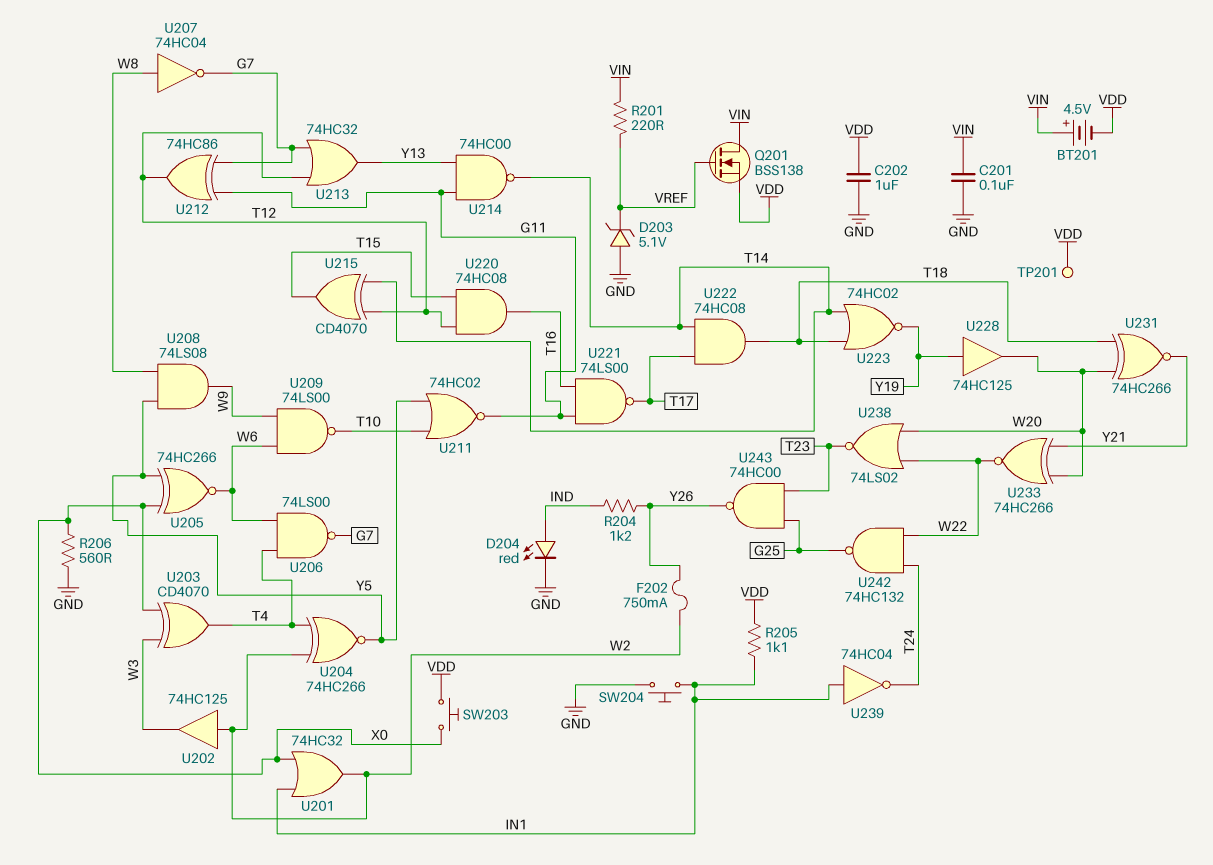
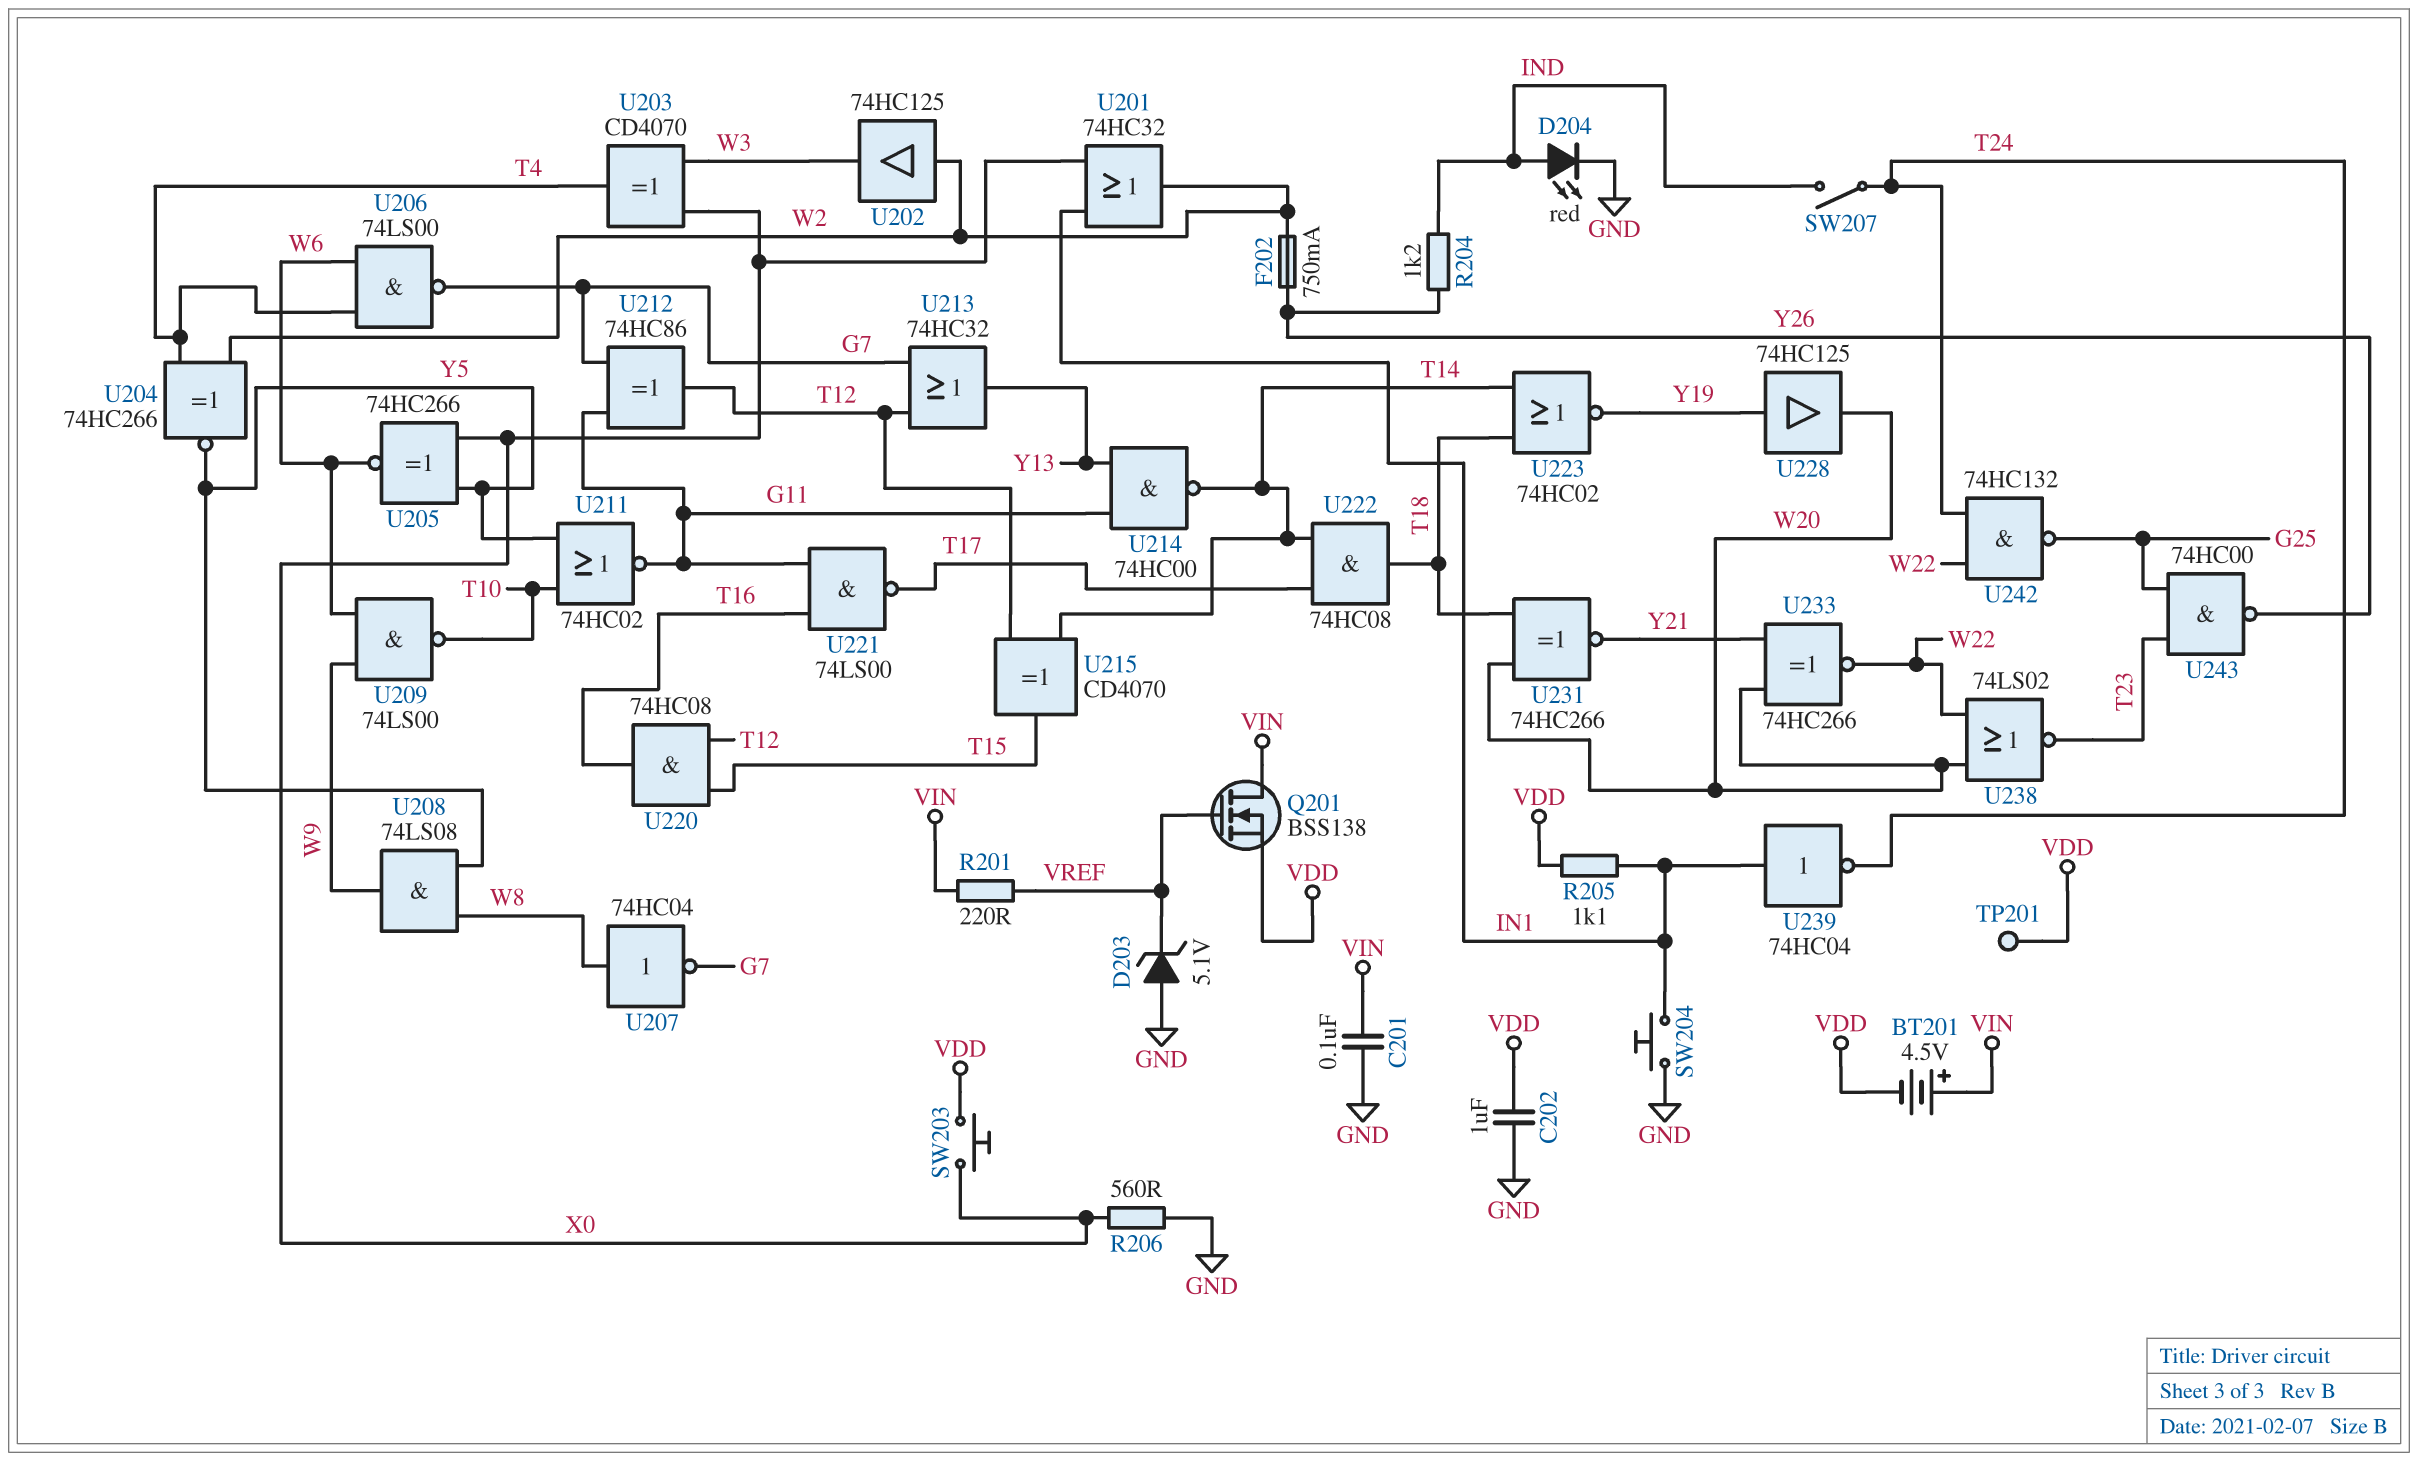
SW207: none -> switch (IND, T24)

